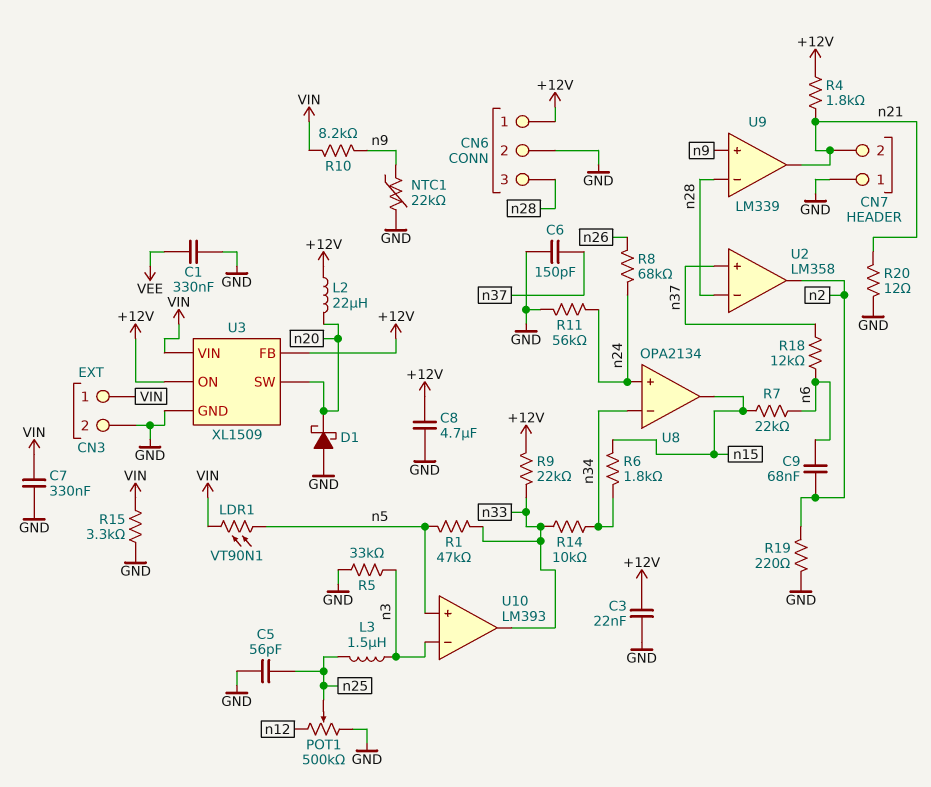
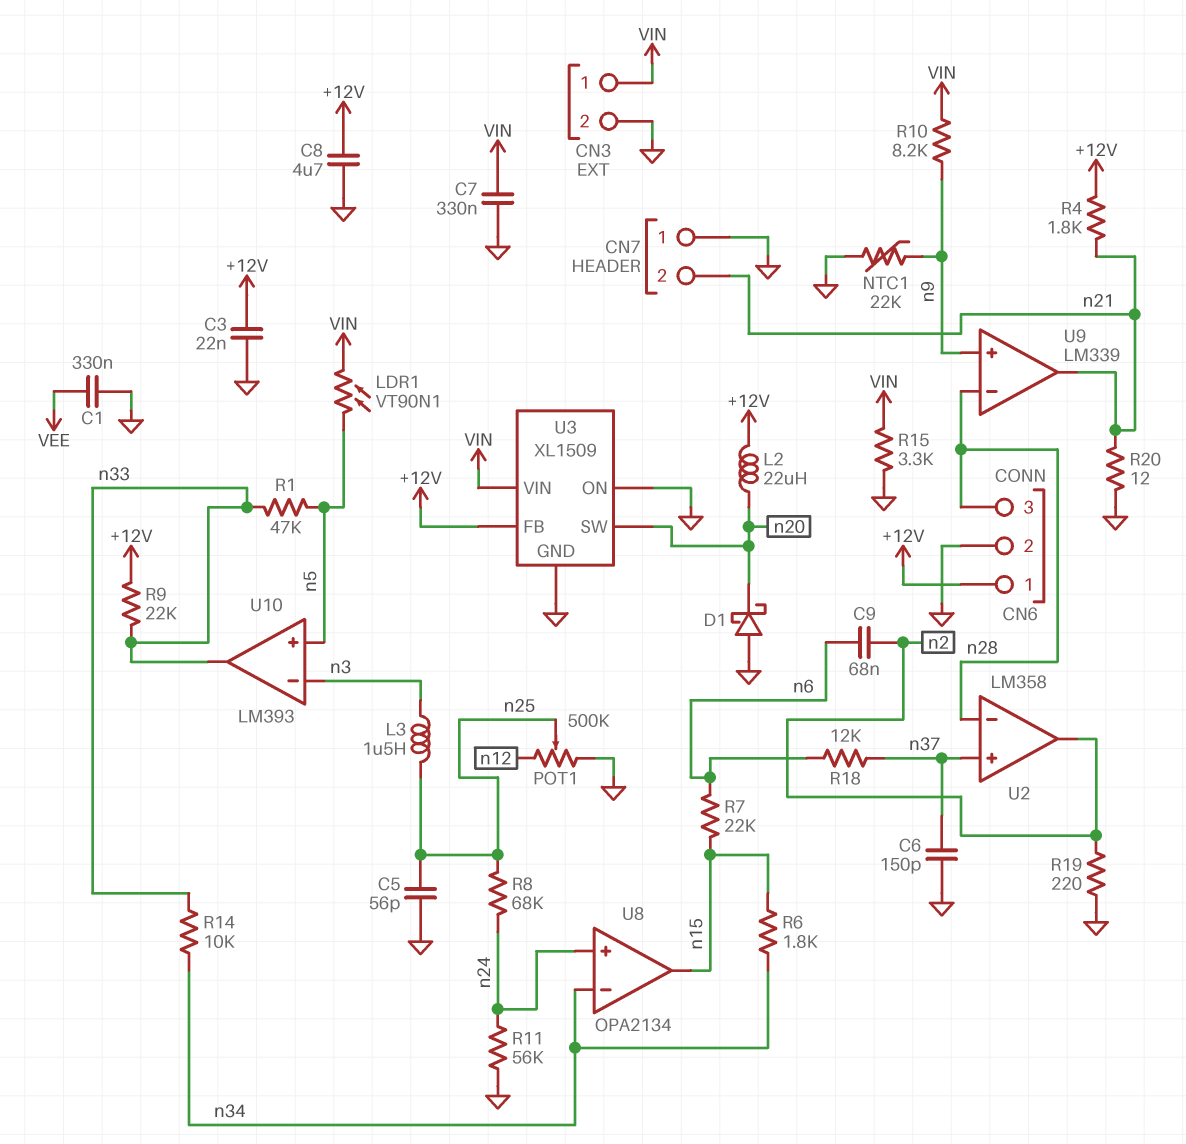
R5: 33k (GND, n3) -> none
R8: 68k (n24, n26) -> 68k (n24, n25)
U3 pin ON: +12V -> GND

